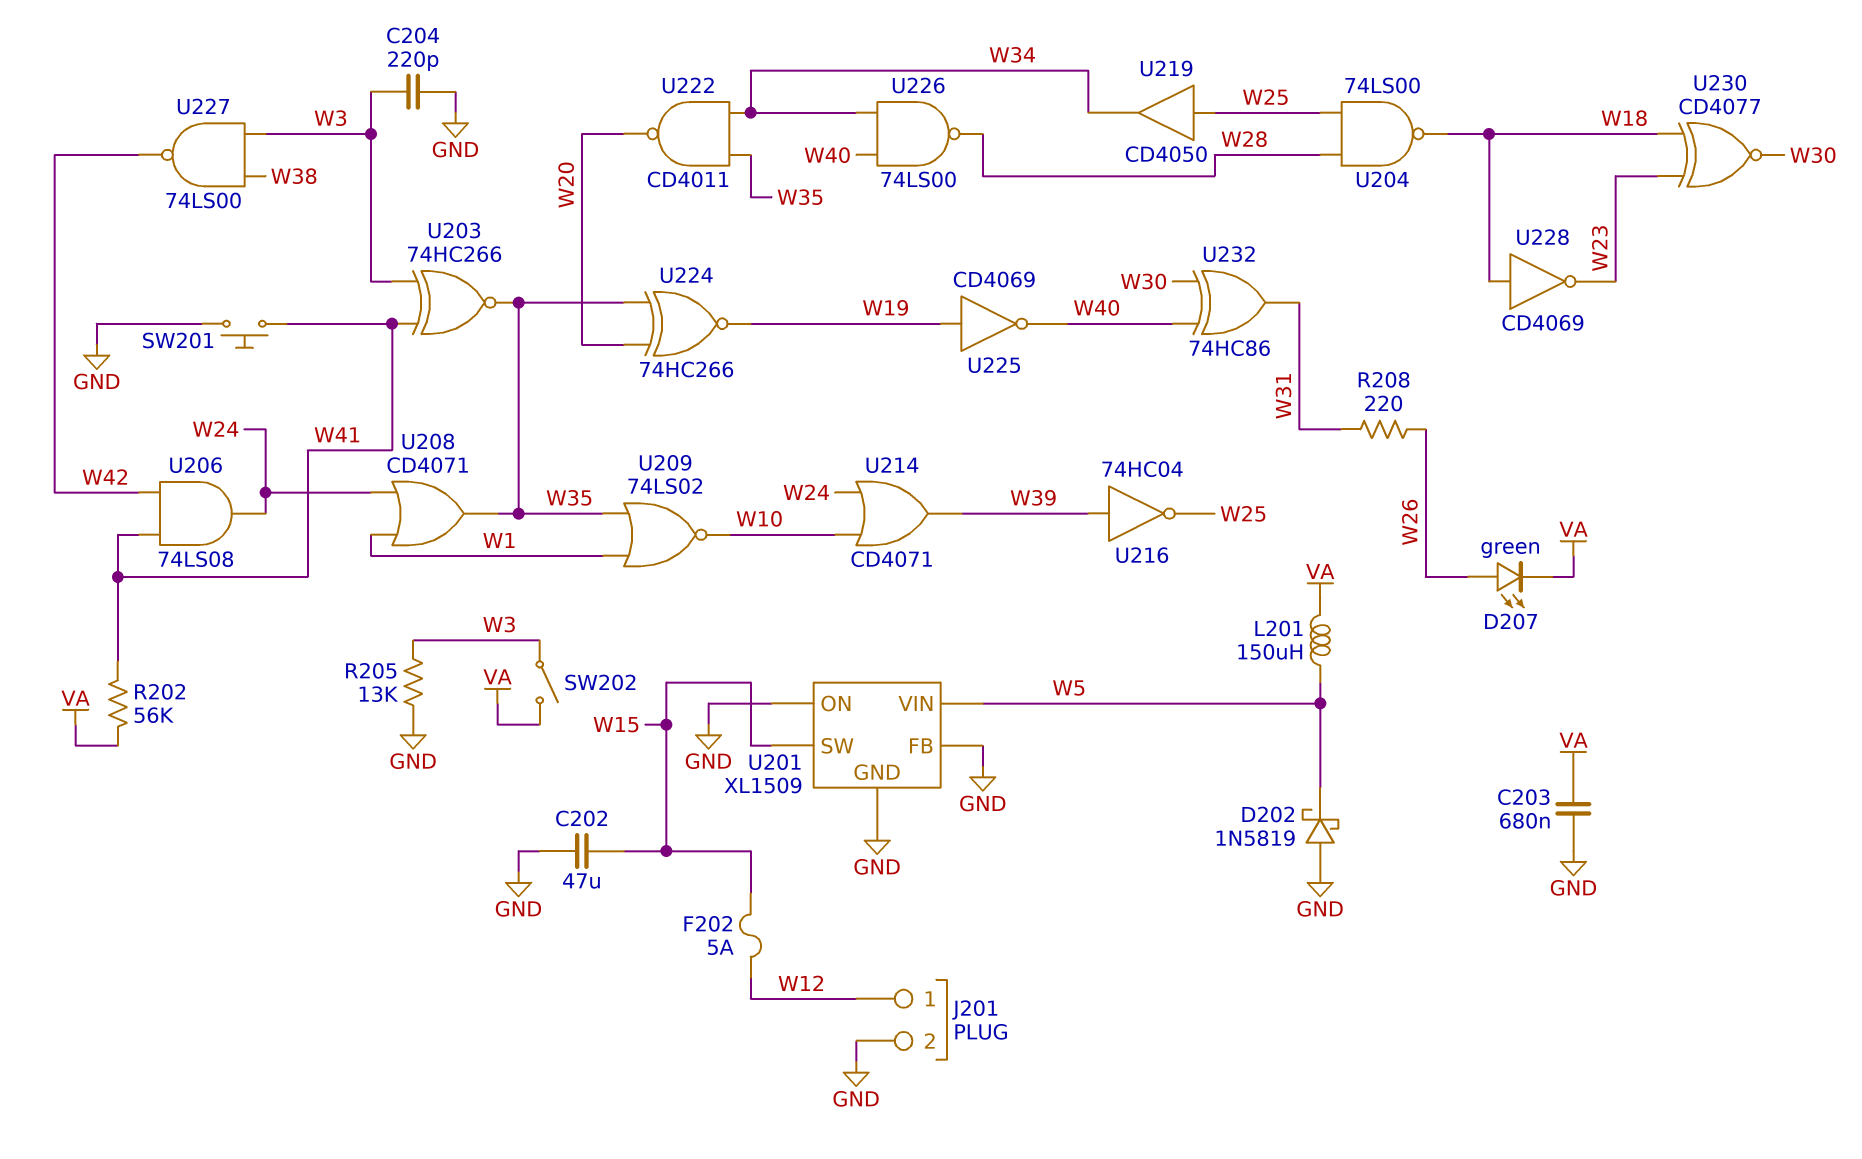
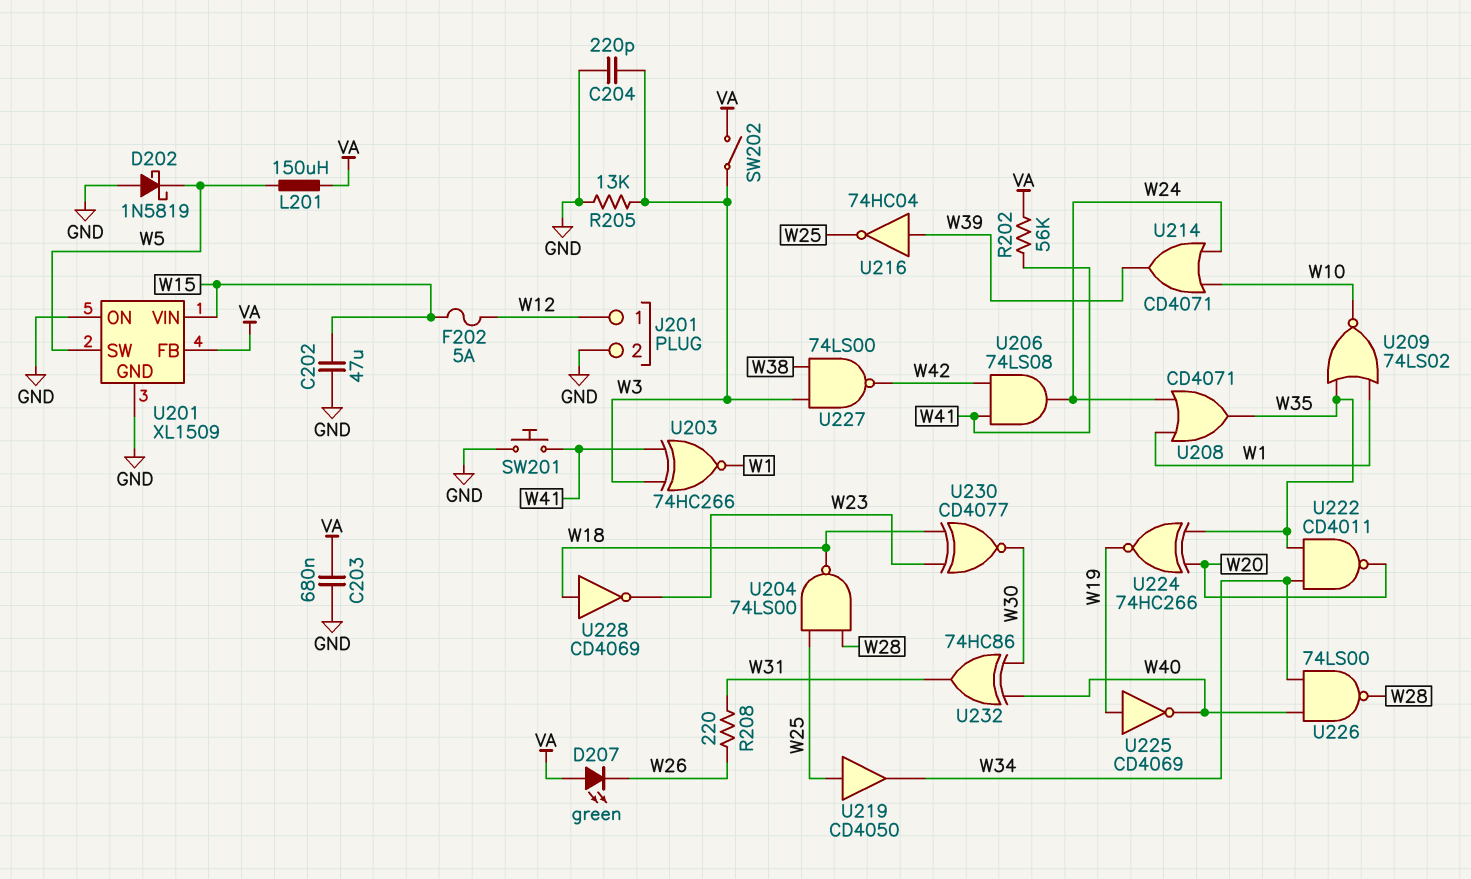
D207: LED green (A W26, K VA) -> LED green (A VA, K W26)
U201 pin FB: GND -> VA
U201 pin SW: W15 -> W5
U201 pin VIN: W5 -> W15
U203: XNOR 74HC266 (in W3, in W41, out W35) -> XNOR 74HC266 (in W3, in W41, out W1)

